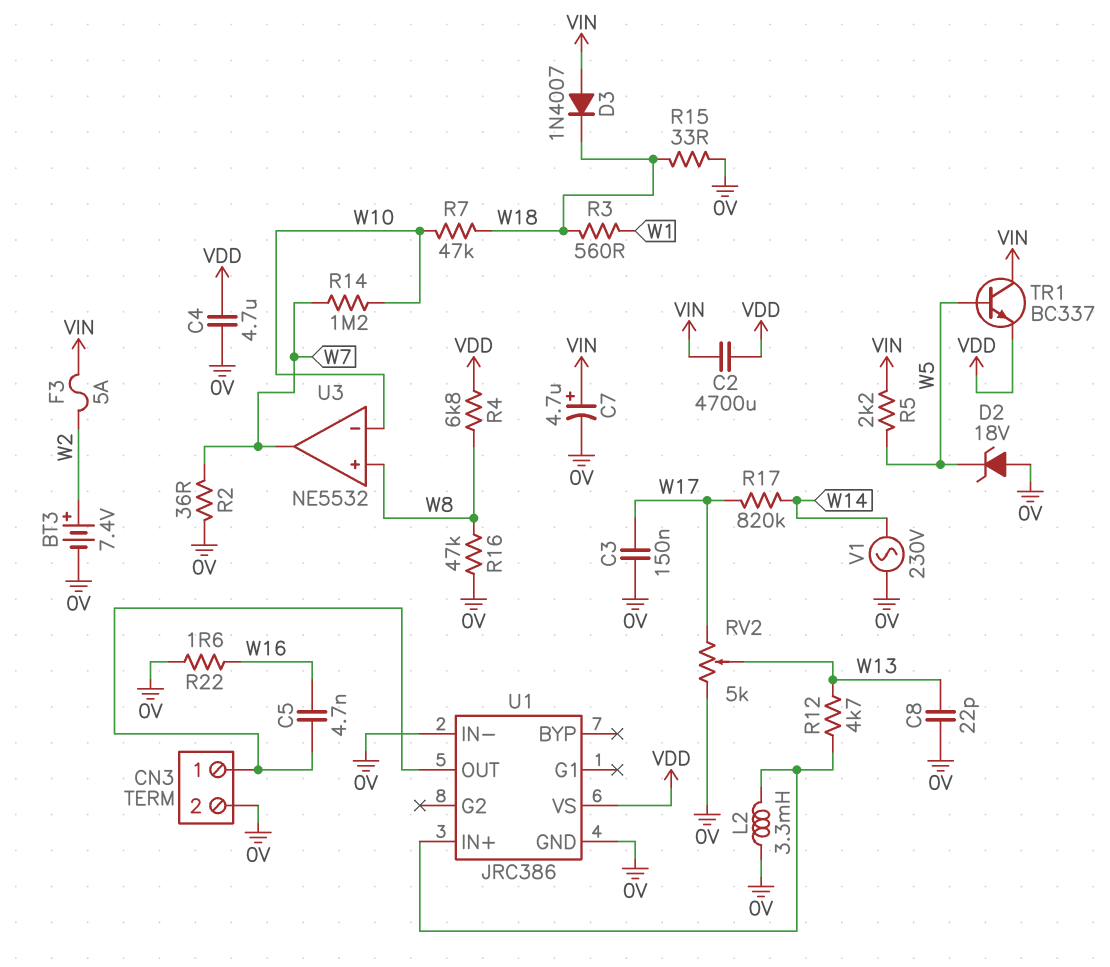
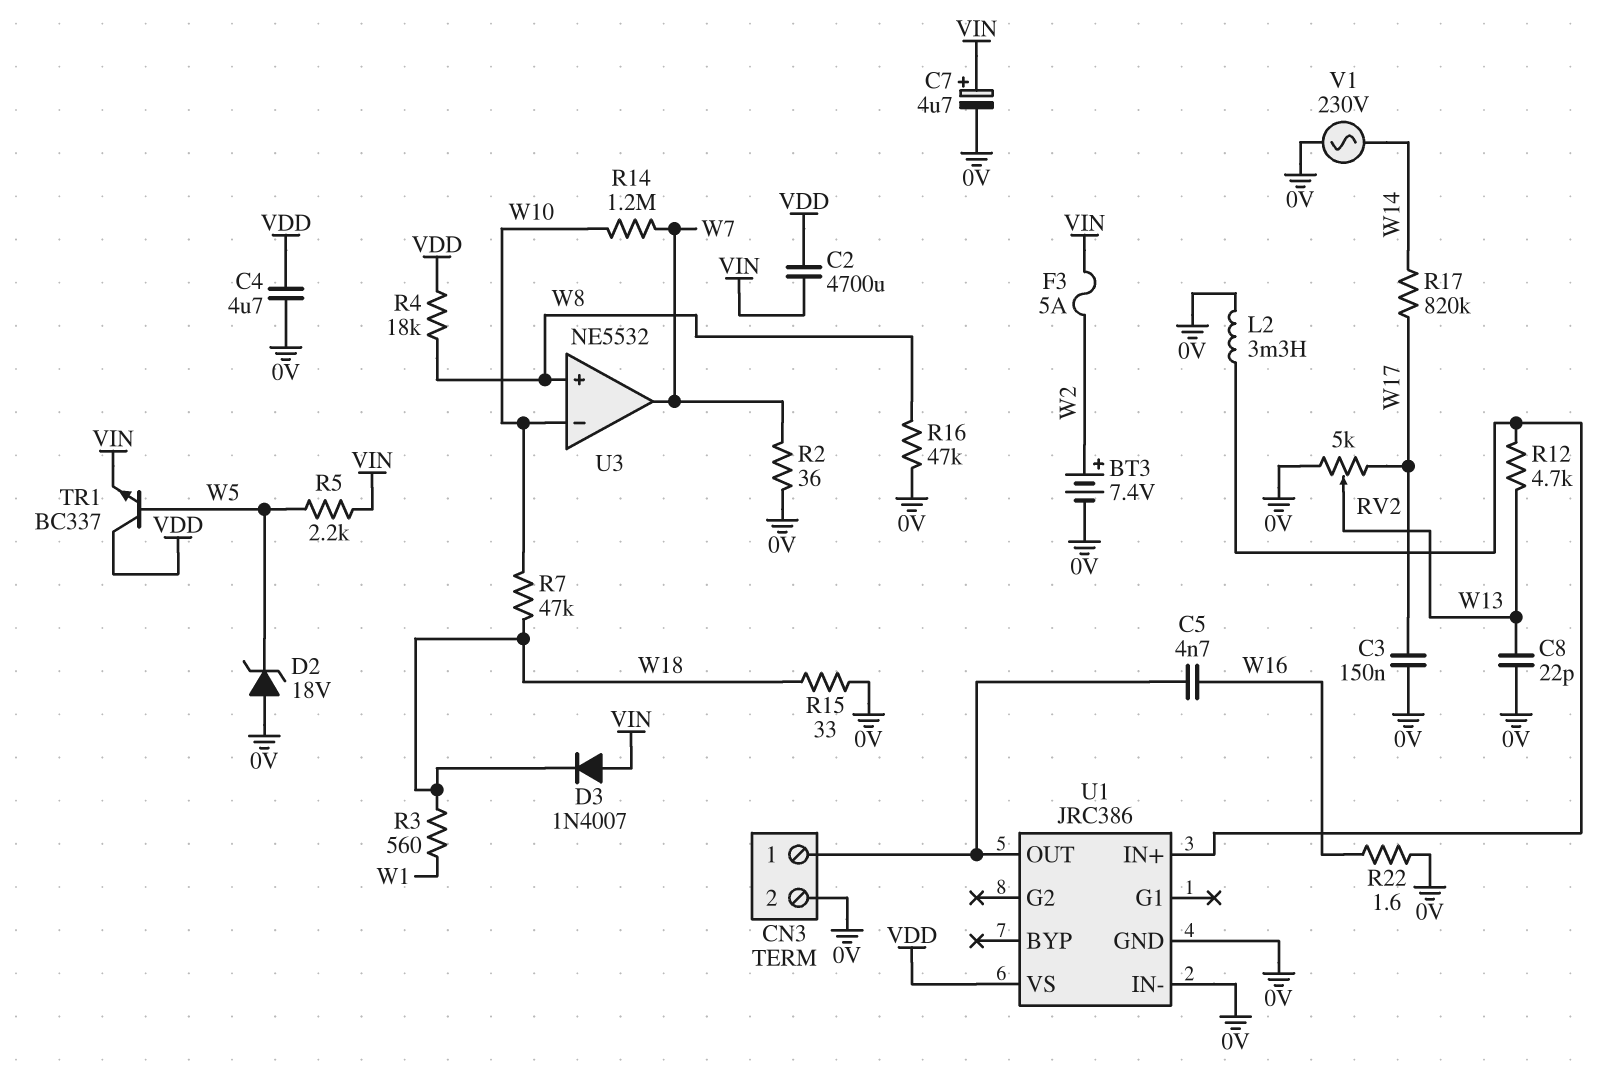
R4: 6.8k (VDD, W8) -> 18k (VDD, W8)
TR1: NPN BC337 (B W5, C VIN, E VDD) -> NPN BC337 (B W5, C VDD, E VIN)

